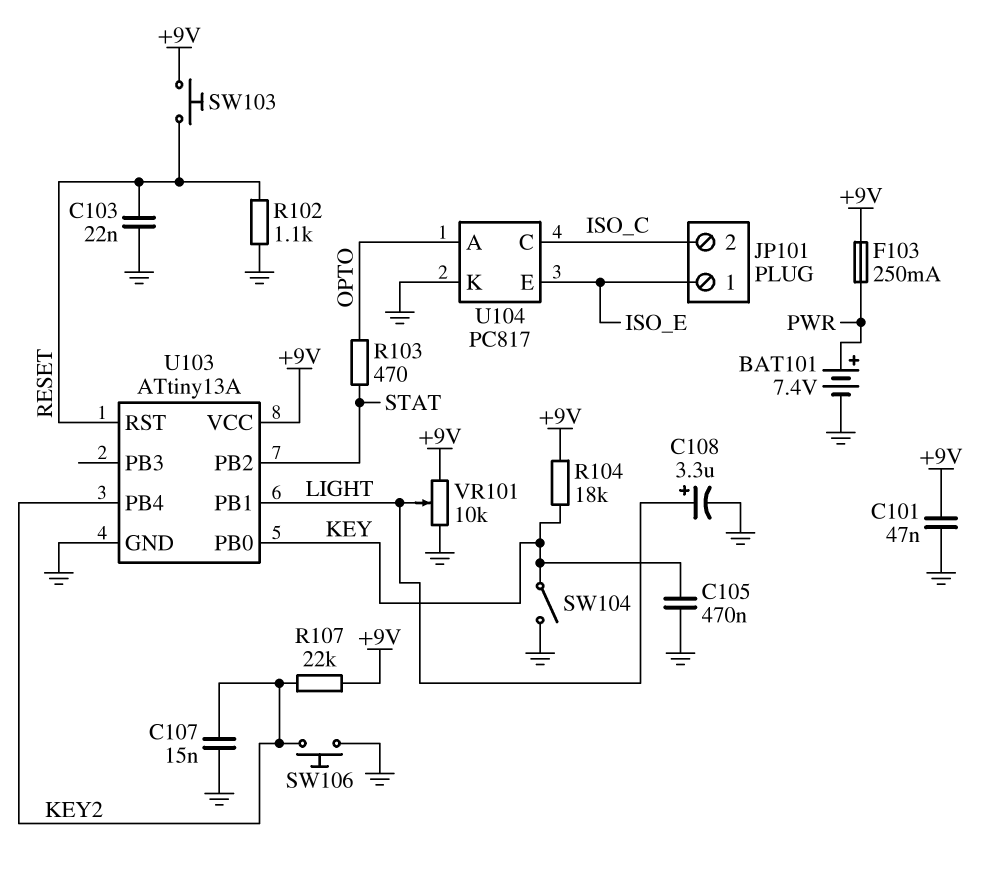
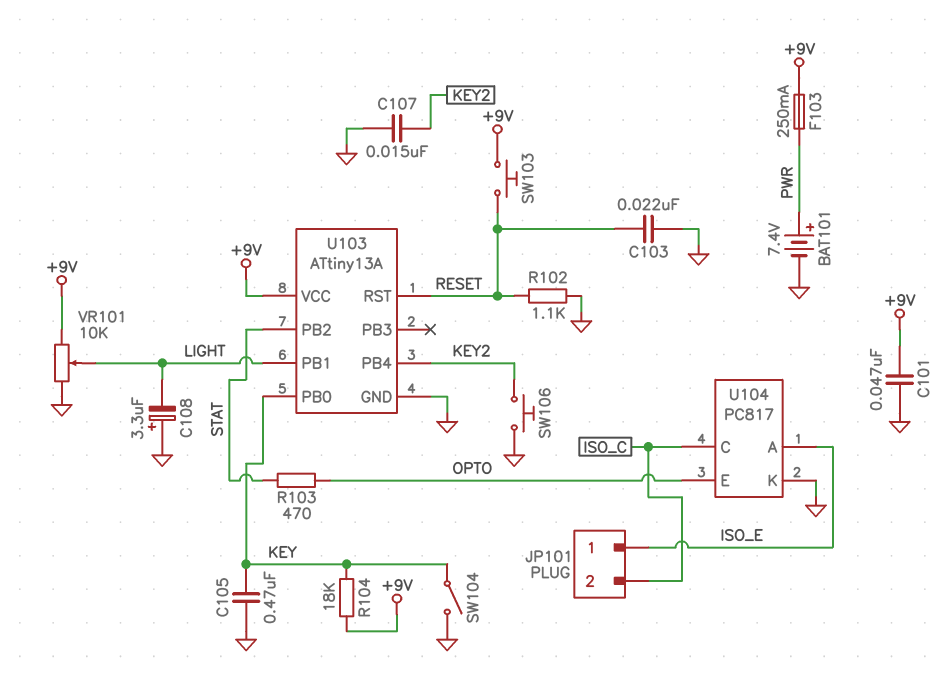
C108: 3.3uF (plus LIGHT, minus GND) -> 3.3uF (plus GND, minus LIGHT)
R107: 22k (+9V, KEY2) -> none
U104 pin A: OPTO -> ISO_E
U104 pin E: ISO_E -> OPTO

